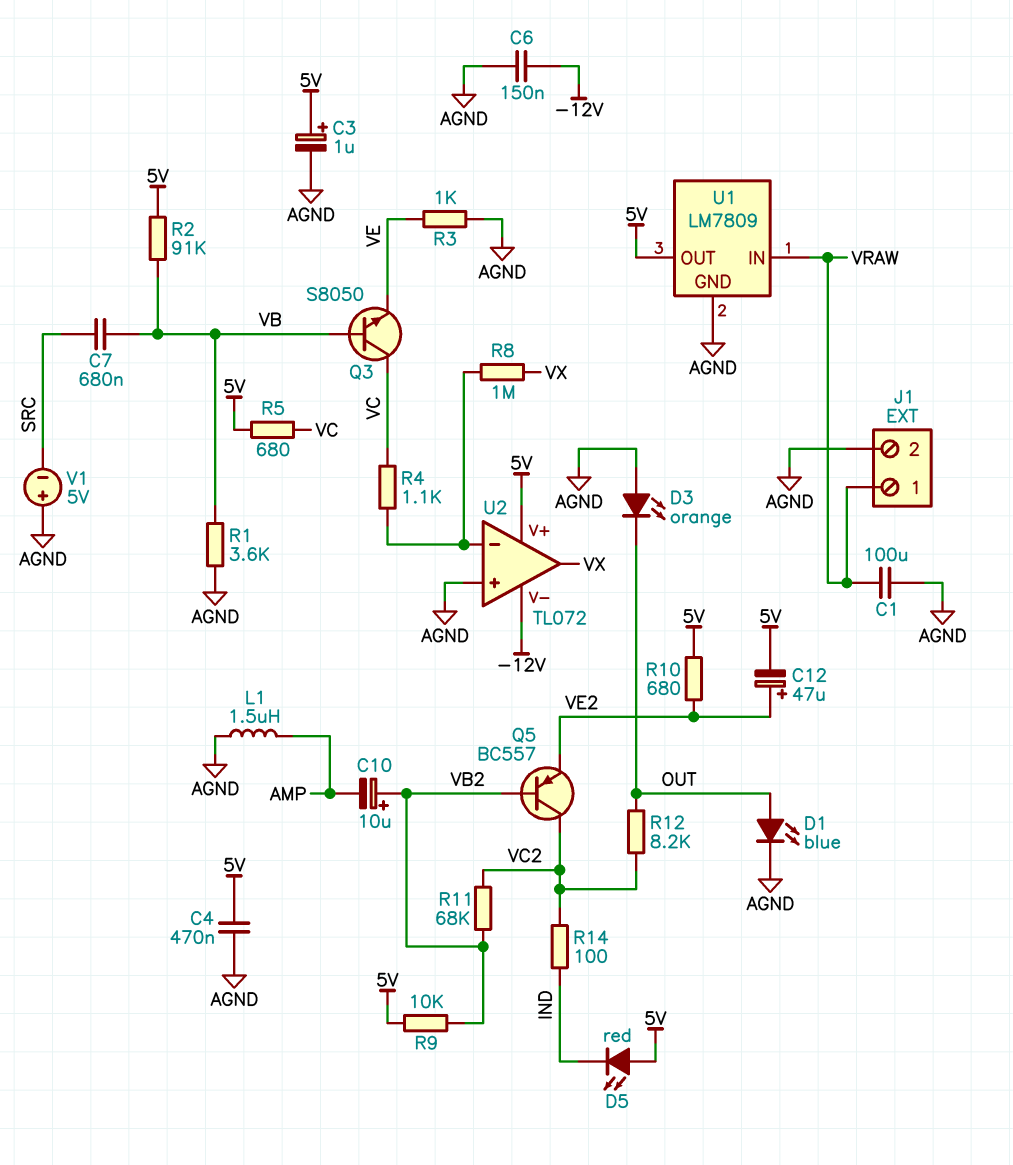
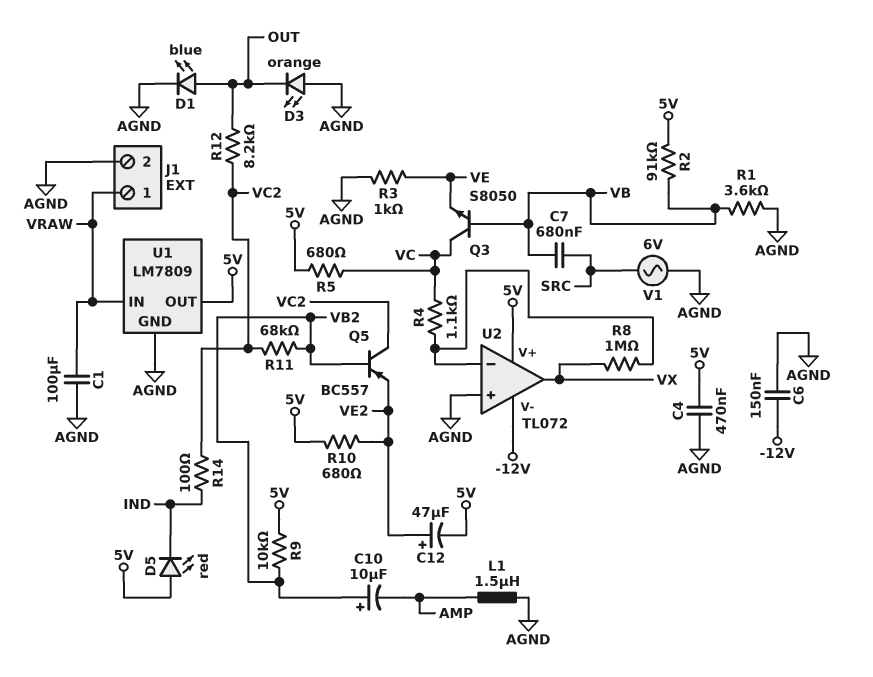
C3: 1uF (plus 5V, minus AGND) -> none
V1: 5V (plus AGND, minus SRC) -> AC 6V (AGND, SRC)

